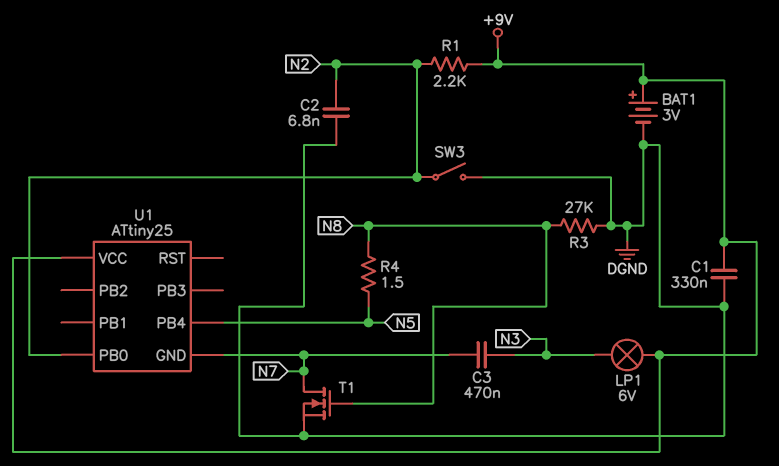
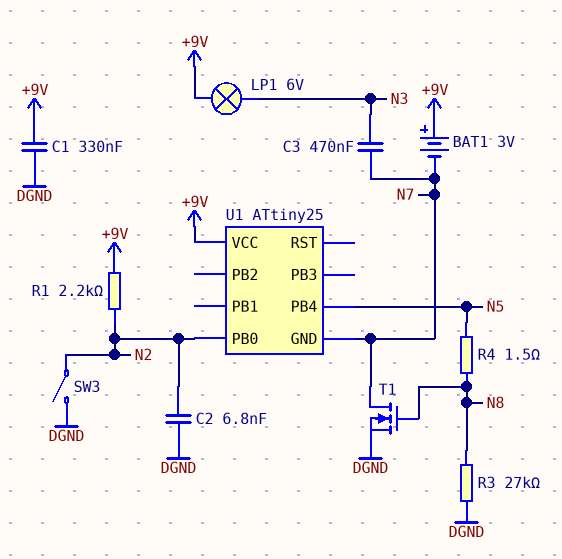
BAT1: 3V (plus +9V, minus DGND) -> 3V (plus +9V, minus N7)

